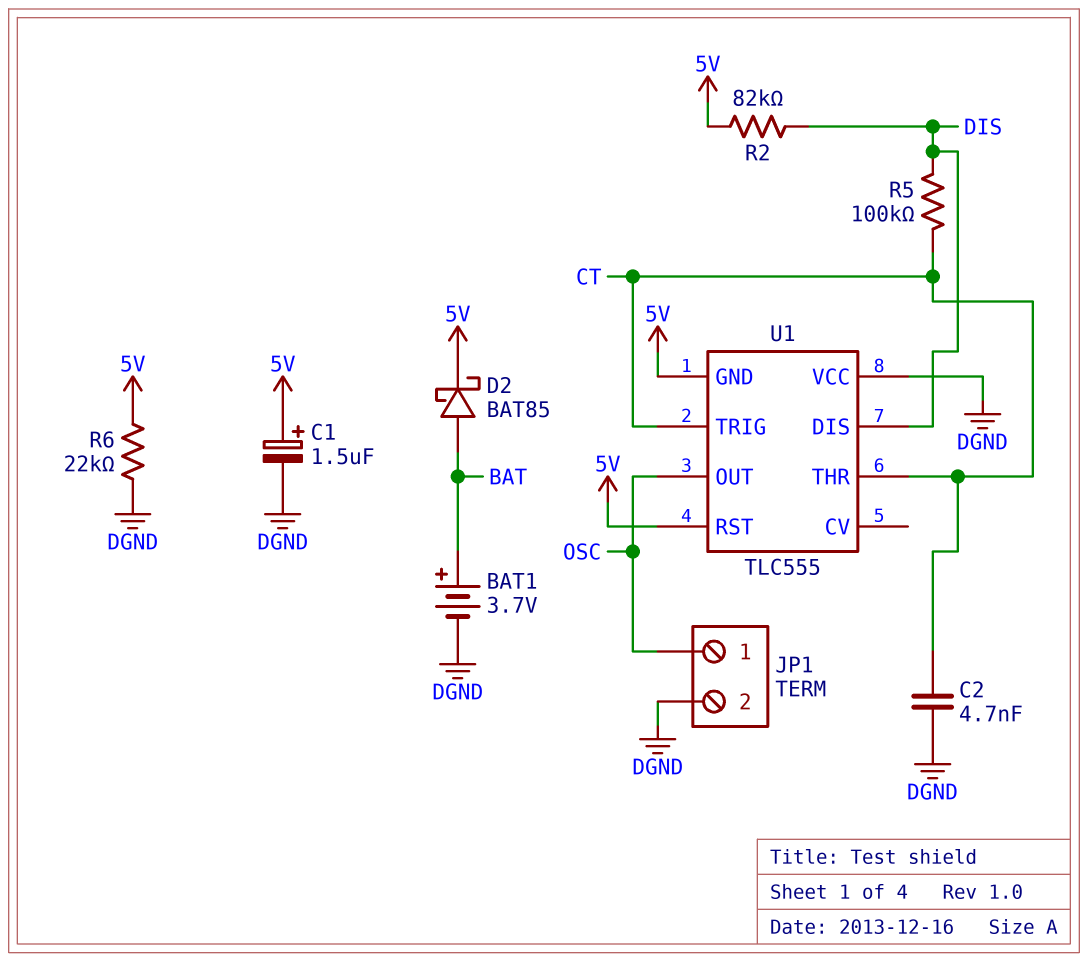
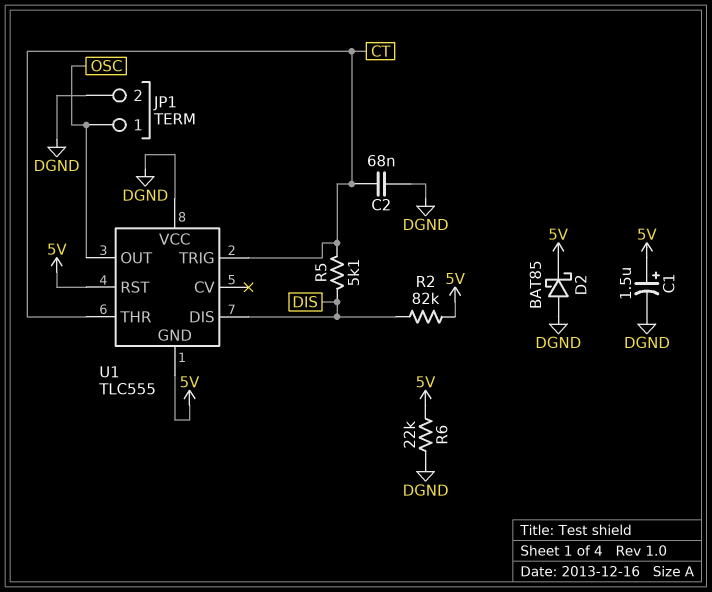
BAT1: 3.7V (plus BAT, minus DGND) -> none
C2: 4.7nF (CT, DGND) -> 68nF (CT, DGND)
D2: schottky BAT85 (A BAT, K 5V) -> schottky BAT85 (A DGND, K 5V)
R5: 100k (CT, DIS) -> 5.1k (CT, DIS)

